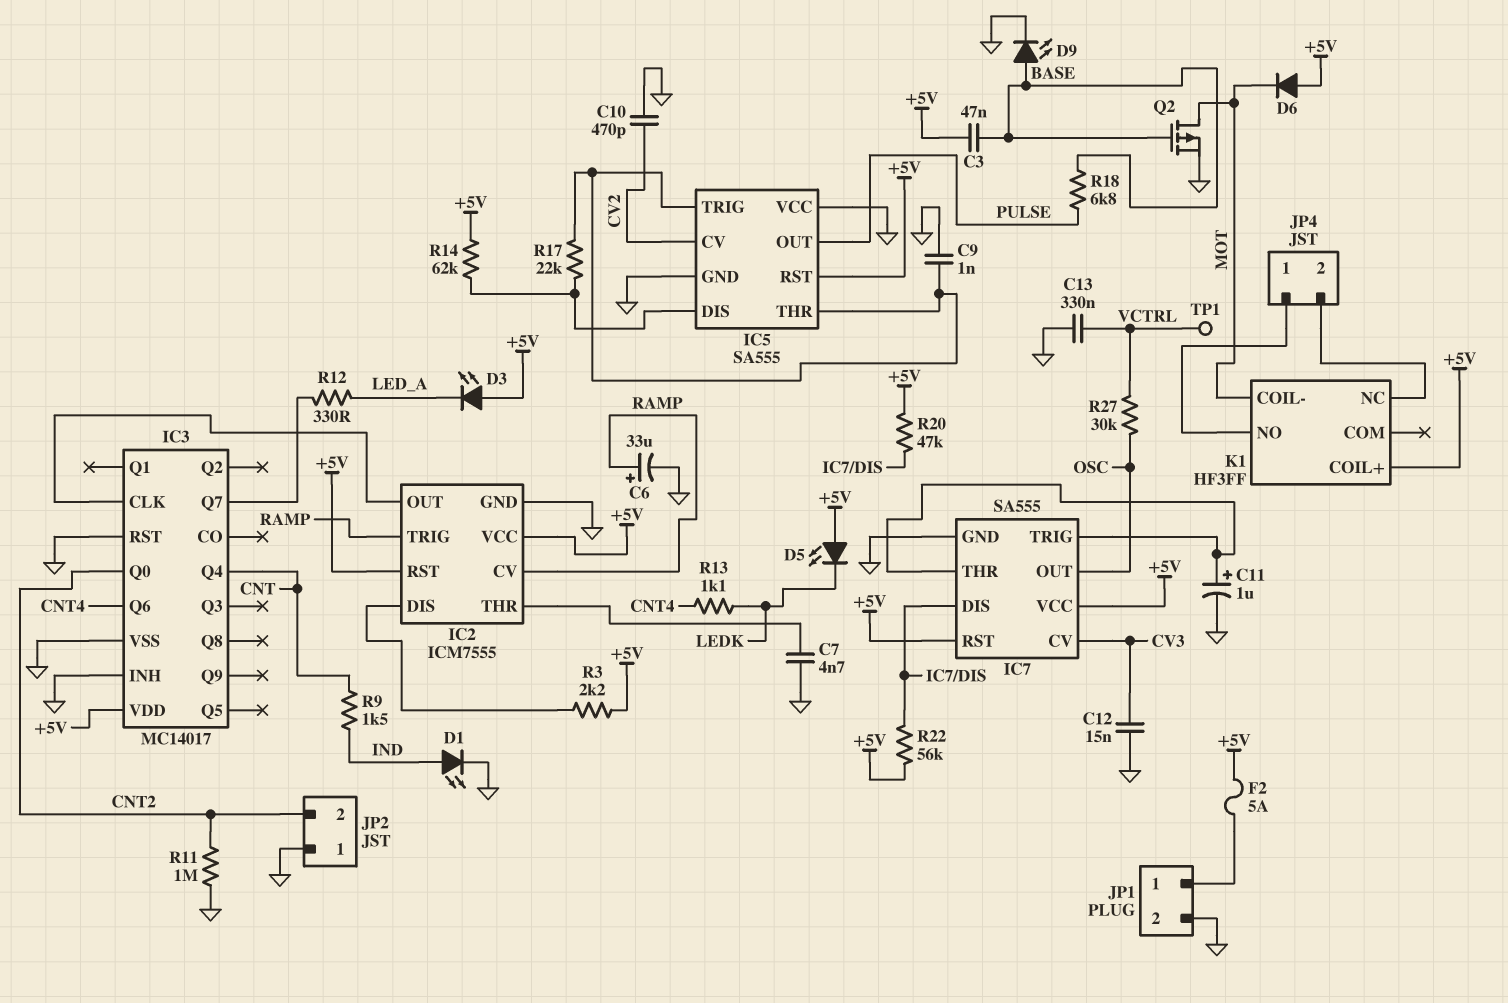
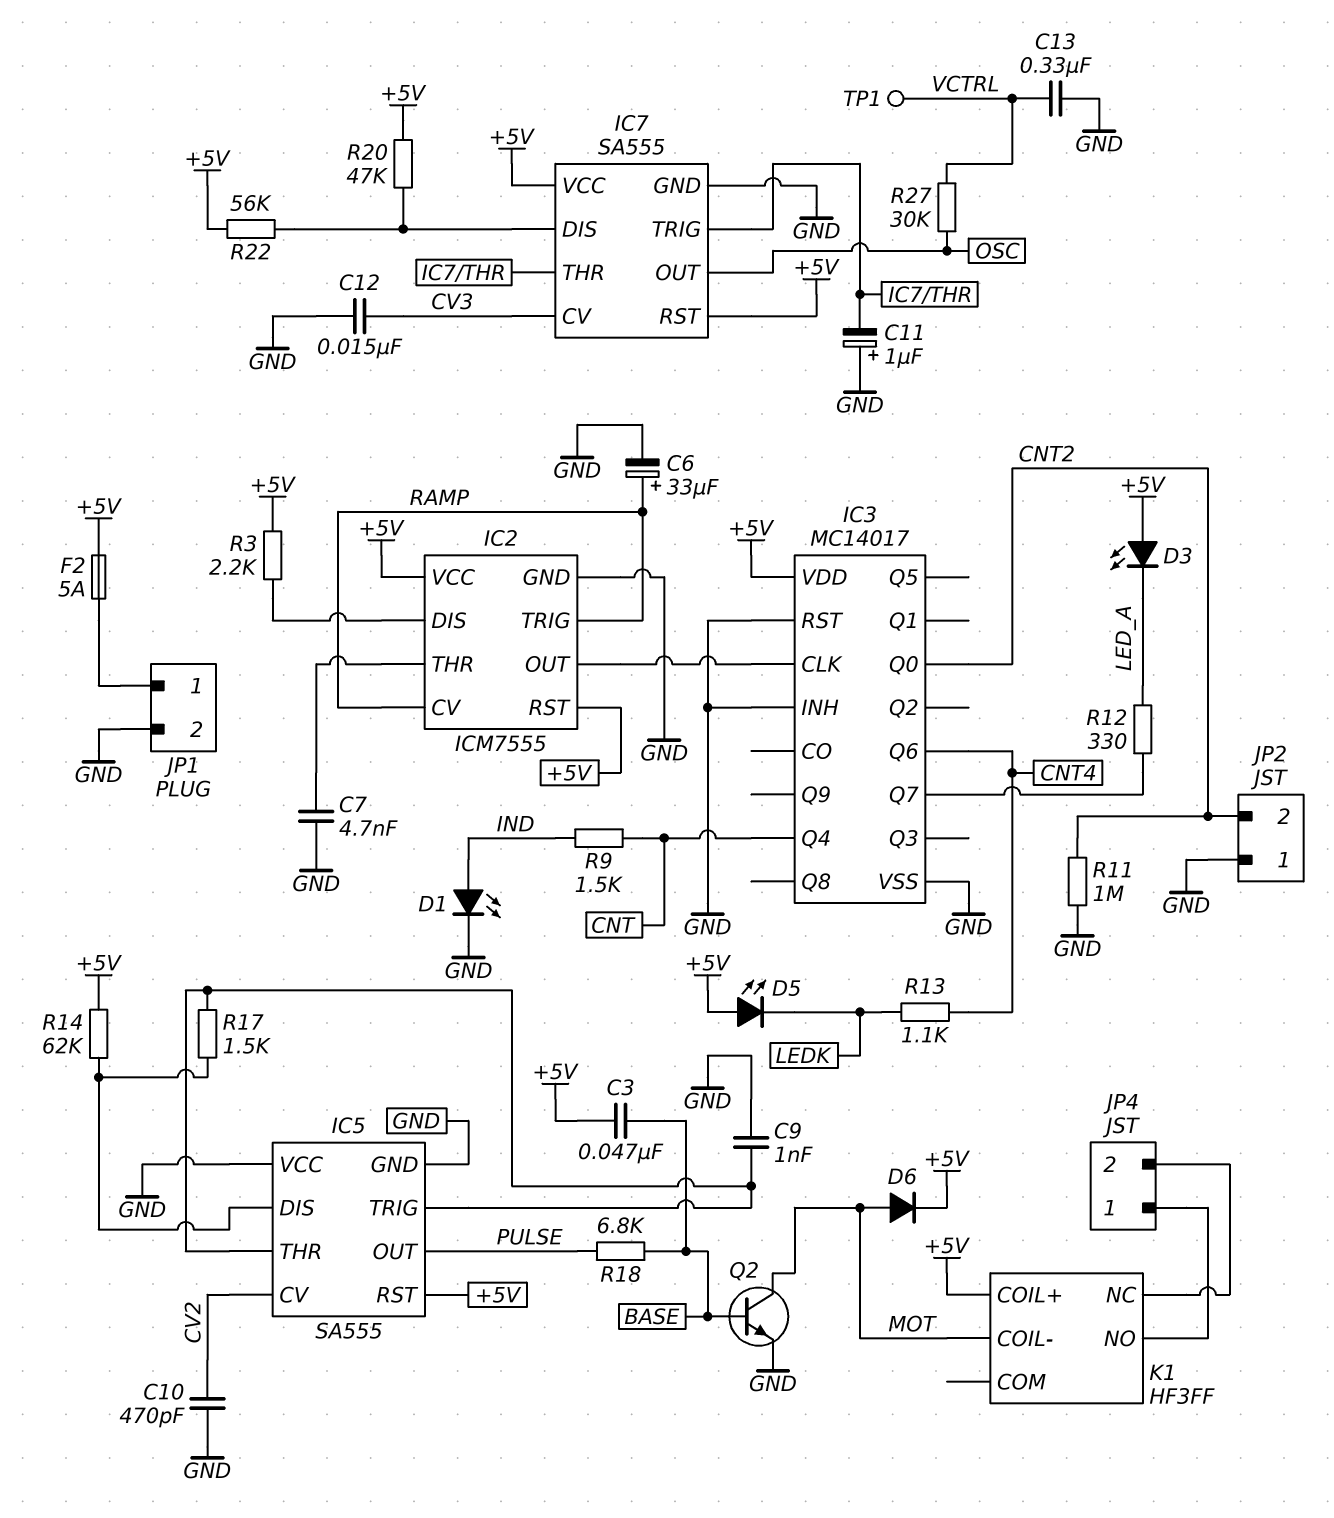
C11: 1uF (plus IC7/THR, minus GND) -> 1uF (plus GND, minus IC7/THR)
D6: diode (A +5V, K MOT) -> diode (A MOT, K +5V)
D9: LED (A BASE, K GND) -> none
Q2: PMOS (G BASE, D MOT, S GND) -> NPN (B BASE, C MOT, E GND)
R17: 22k (IC5/DIS, IC5/THR) -> 1.5k (IC5/DIS, IC5/THR)

